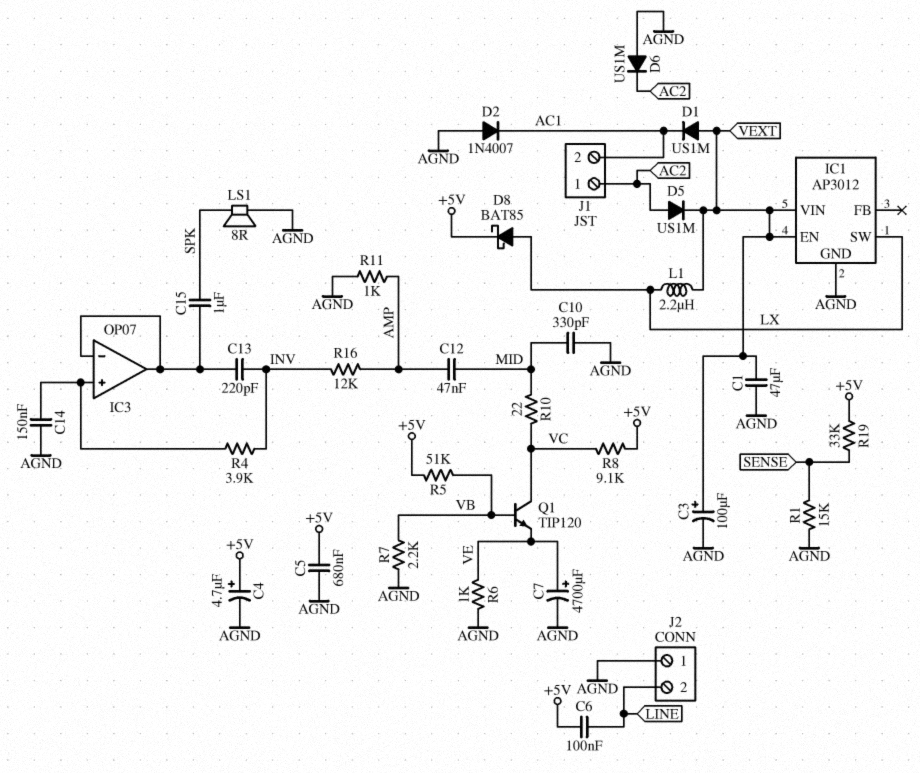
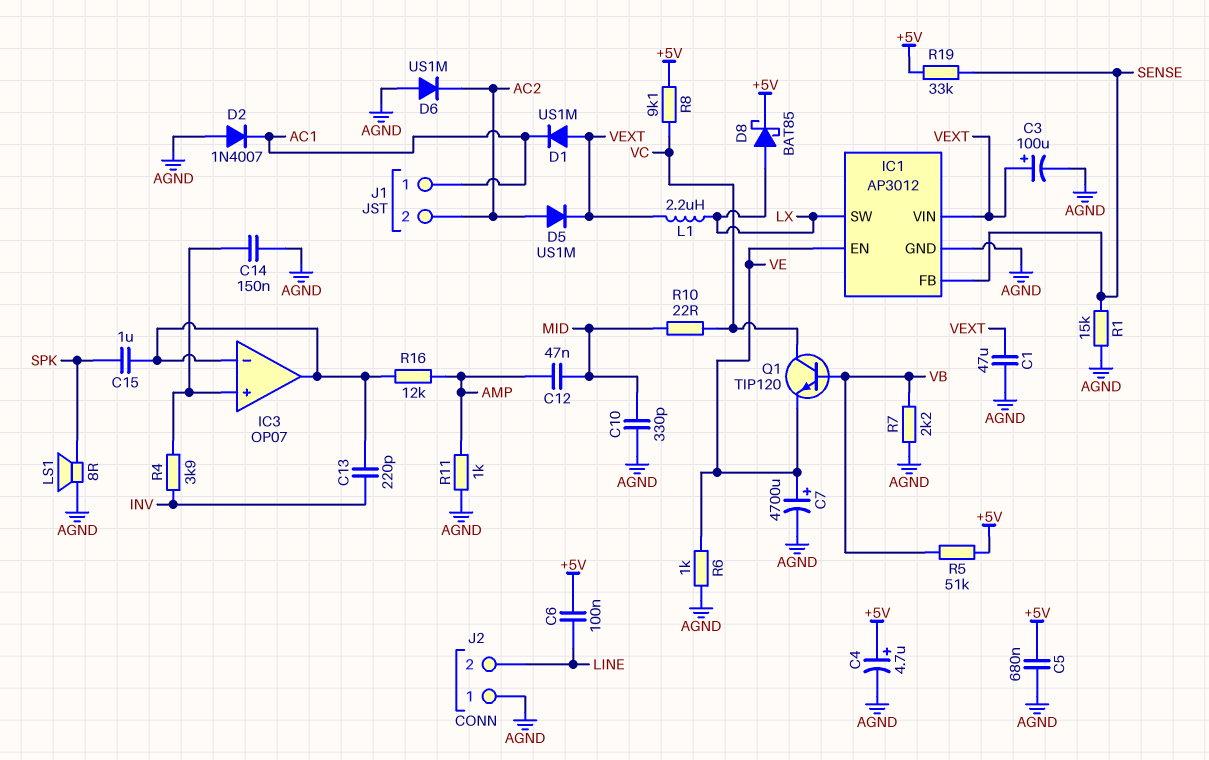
IC1 pin EN: VEXT -> VE
IC1 pin FB: none -> SENSE
J1 pin 1: AC2 -> AC1
J1 pin 2: AC1 -> AC2
R16: 12k (AMP, INV) -> 12k (AMP, IC3/in-)

